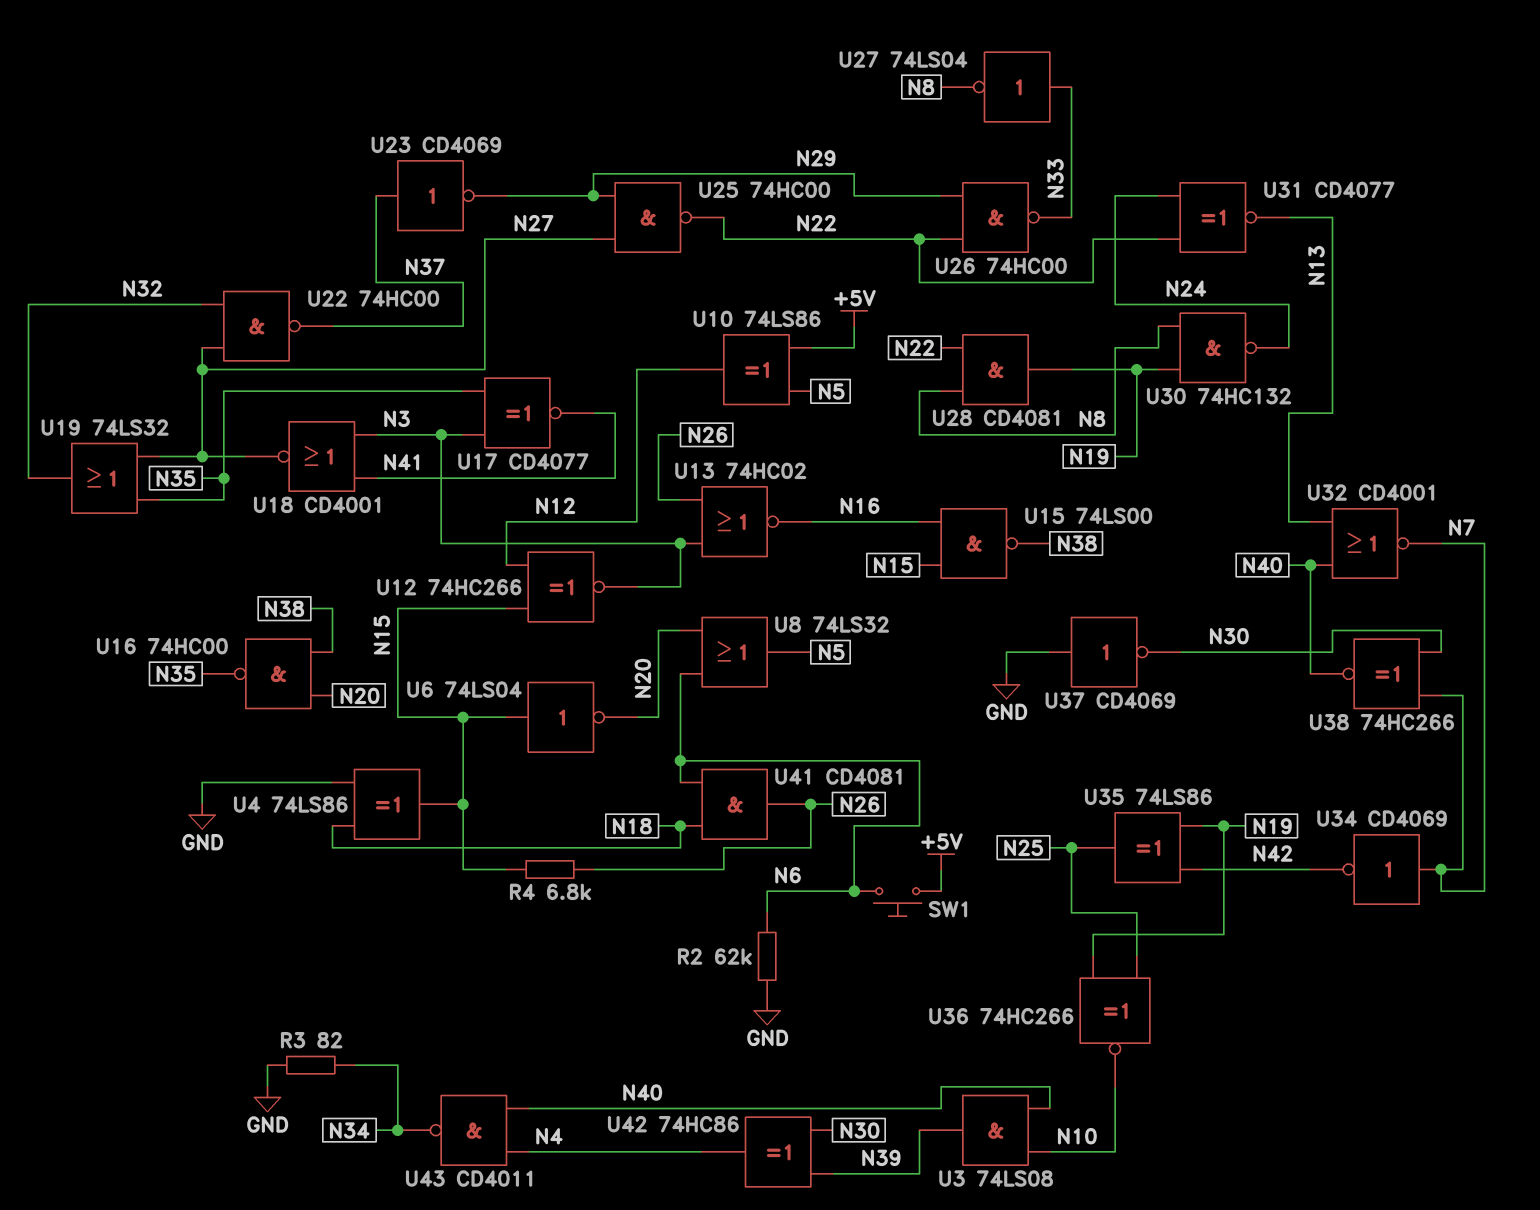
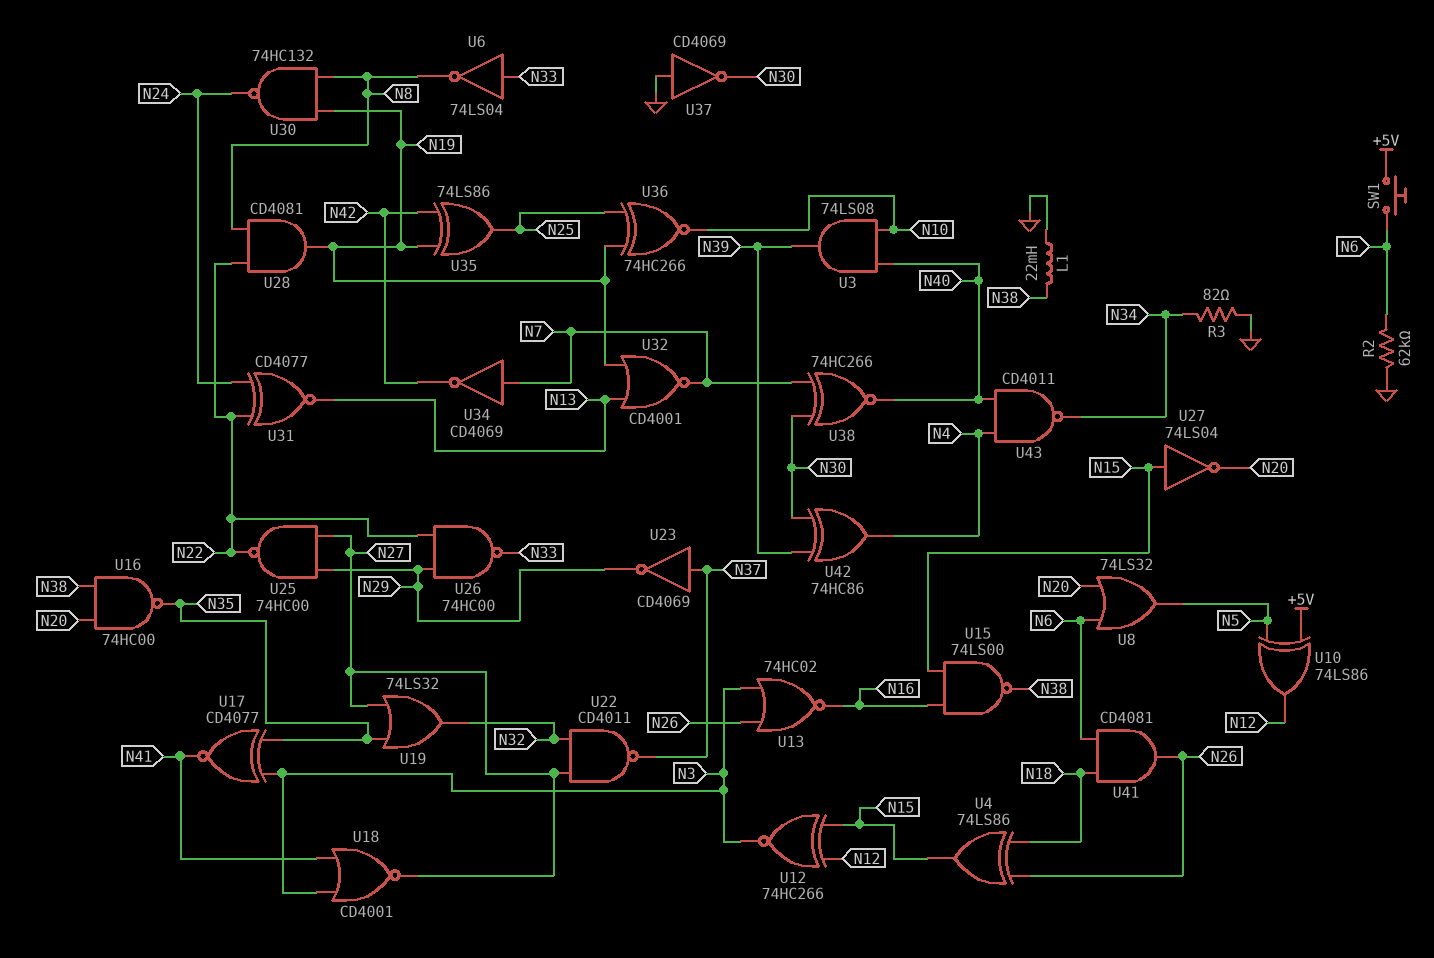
L1: none -> 22mH (GND, N38)
R4: 6.8k (N15, N26) -> none
U4: XOR 74LS86 (in GND, in N18, out N15) -> XOR 74LS86 (in N18, in N26, out N15)
U6: NOT 74LS04 (in N15, out N20) -> NOT 74LS04 (in N33, out N8)
U22: NAND 74HC00 (in N27, in N32, out N37) -> NAND CD4011 (in N27, in N32, out N37)
U27: NOT 74LS04 (in N33, out N8) -> NOT 74LS04 (in N15, out N20)
U32: NOR CD4001 (in N13, in N40, out N7) -> NOR CD4001 (in N13, in N19, out N7)

